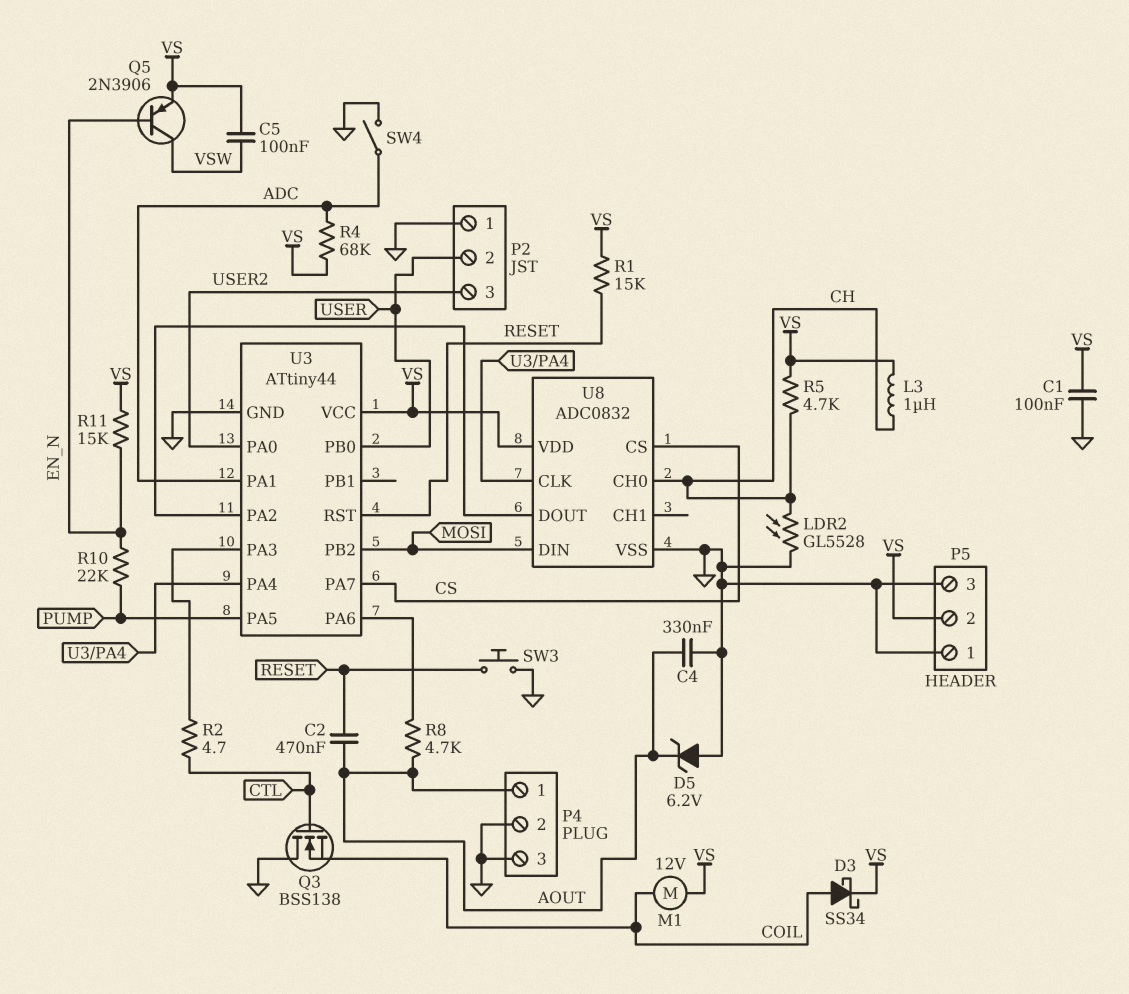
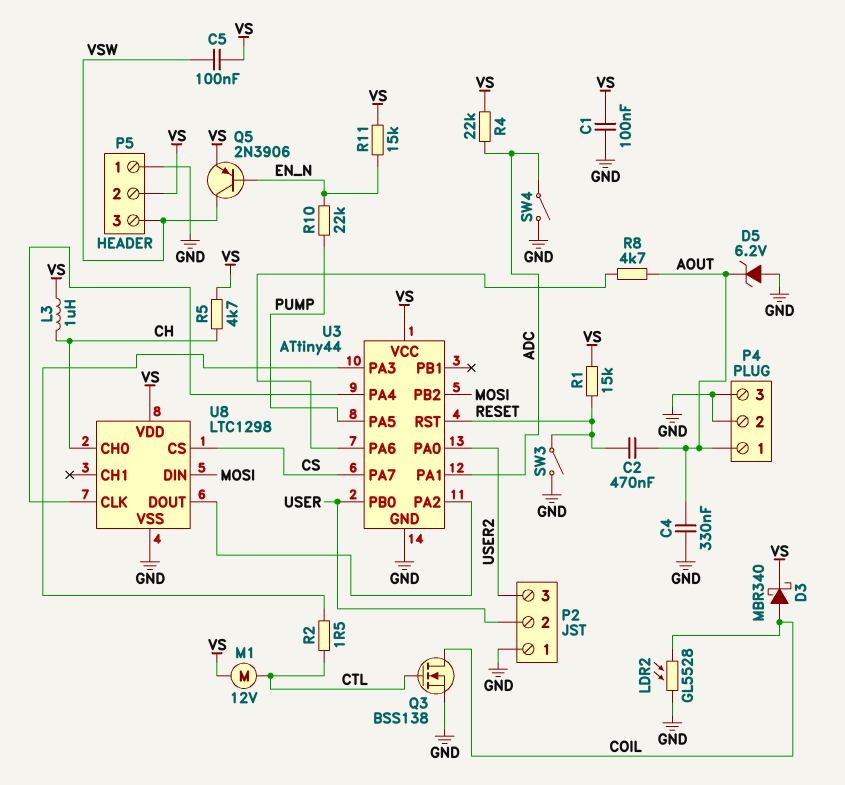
D3: schottky SS34 (A COIL, K VS) -> schottky MBR340 (A COIL, K VS)
LDR2: GL5528 (CH, GND) -> GL5528 (COIL, GND)
M1: motor 12V (COIL, VS) -> motor 12V (CTL, VS)
P5 pin 3: GND -> VSW
Q3: NMOS BSS138 (G CTL, D GND, S COIL) -> NMOS BSS138 (G CTL, D COIL, S GND)
R2: 4.7 (CTL, U3/PA3) -> 1.5 (CTL, U3/PA3)
R4: 68k (ADC, VS) -> 22k (ADC, VS)
SW3: button (GND, RESET) -> switch (GND, RESET)
U8: ADC0832 -> LTC1298

